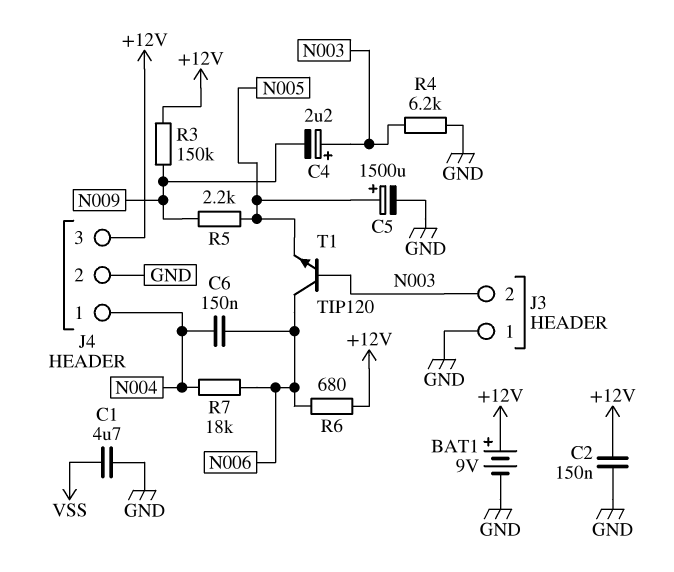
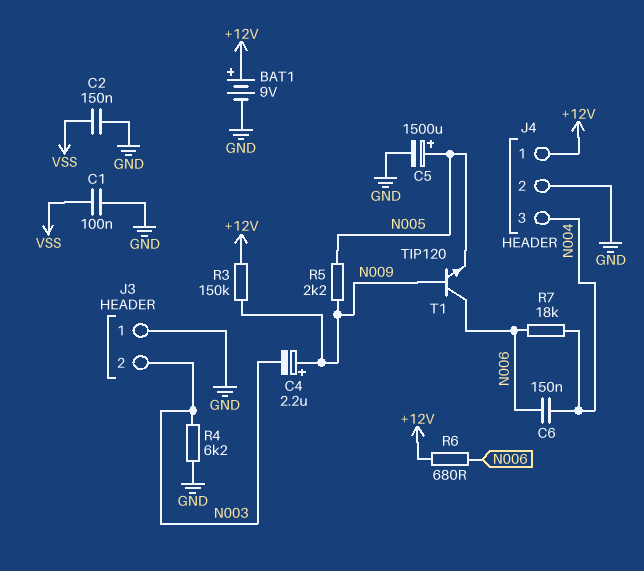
C1: 4.7uF (GND, VSS) -> 100nF (GND, VSS)
C2: 150nF (+12V, GND) -> 150nF (GND, VSS)
C4: 2.2uF (plus N003, minus N009) -> 2.2uF (plus N009, minus N003)
J4 pin 1: N004 -> +12V
J4 pin 3: +12V -> N004
T1: NPN TIP120 (B N003, C N006, E N005) -> NPN TIP120 (B N009, C N006, E N005)

